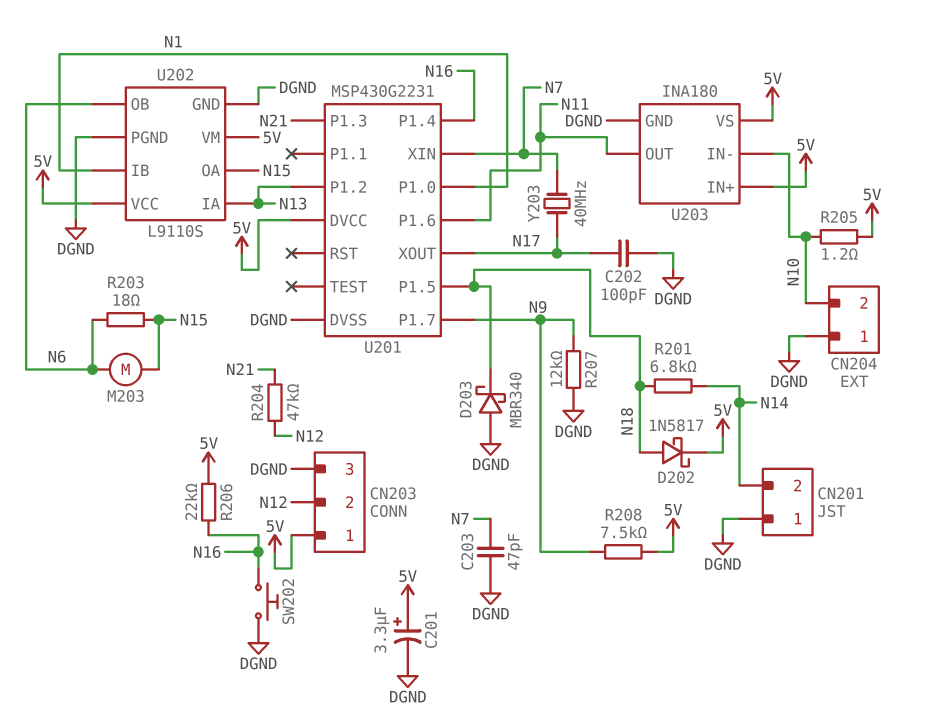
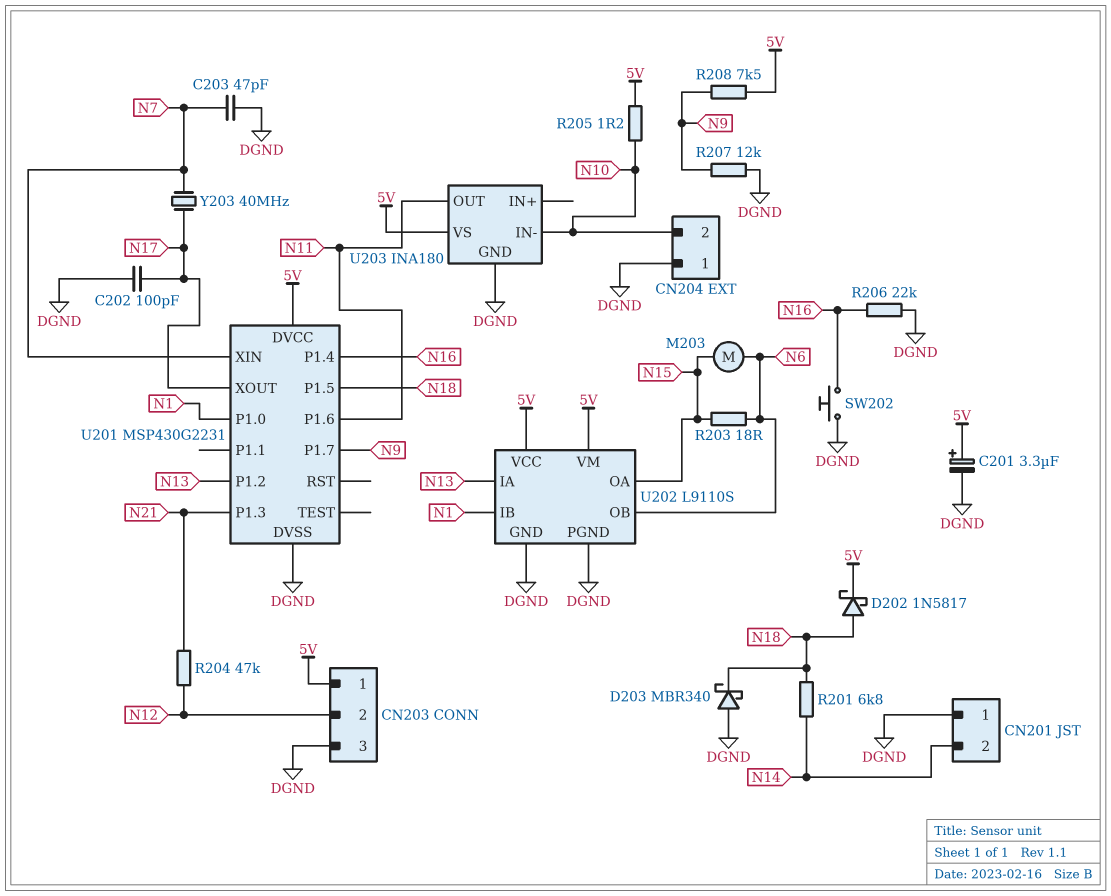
R206: 22k (5V, N16) -> 22k (DGND, N16)
U203 pin IN+: 5V -> none

